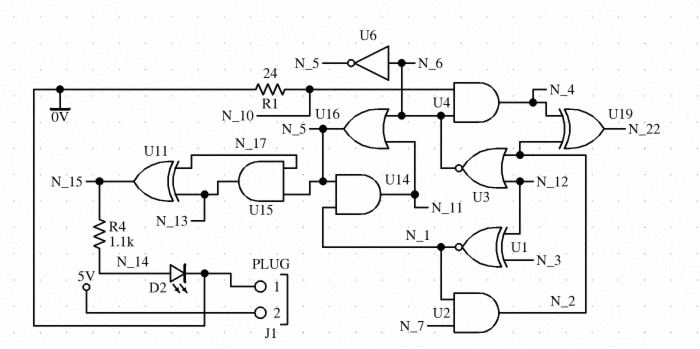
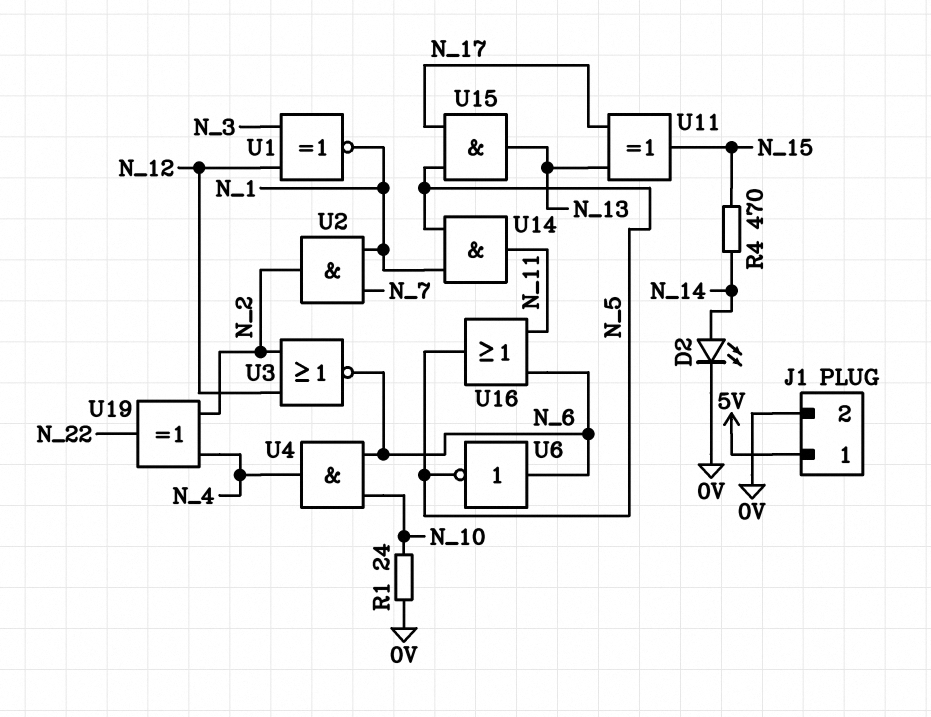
J1 pin 1: 0V -> 5V
J1 pin 2: 5V -> 0V
R4: 1.1k (N_14, N_15) -> 470 (N_14, N_15)

